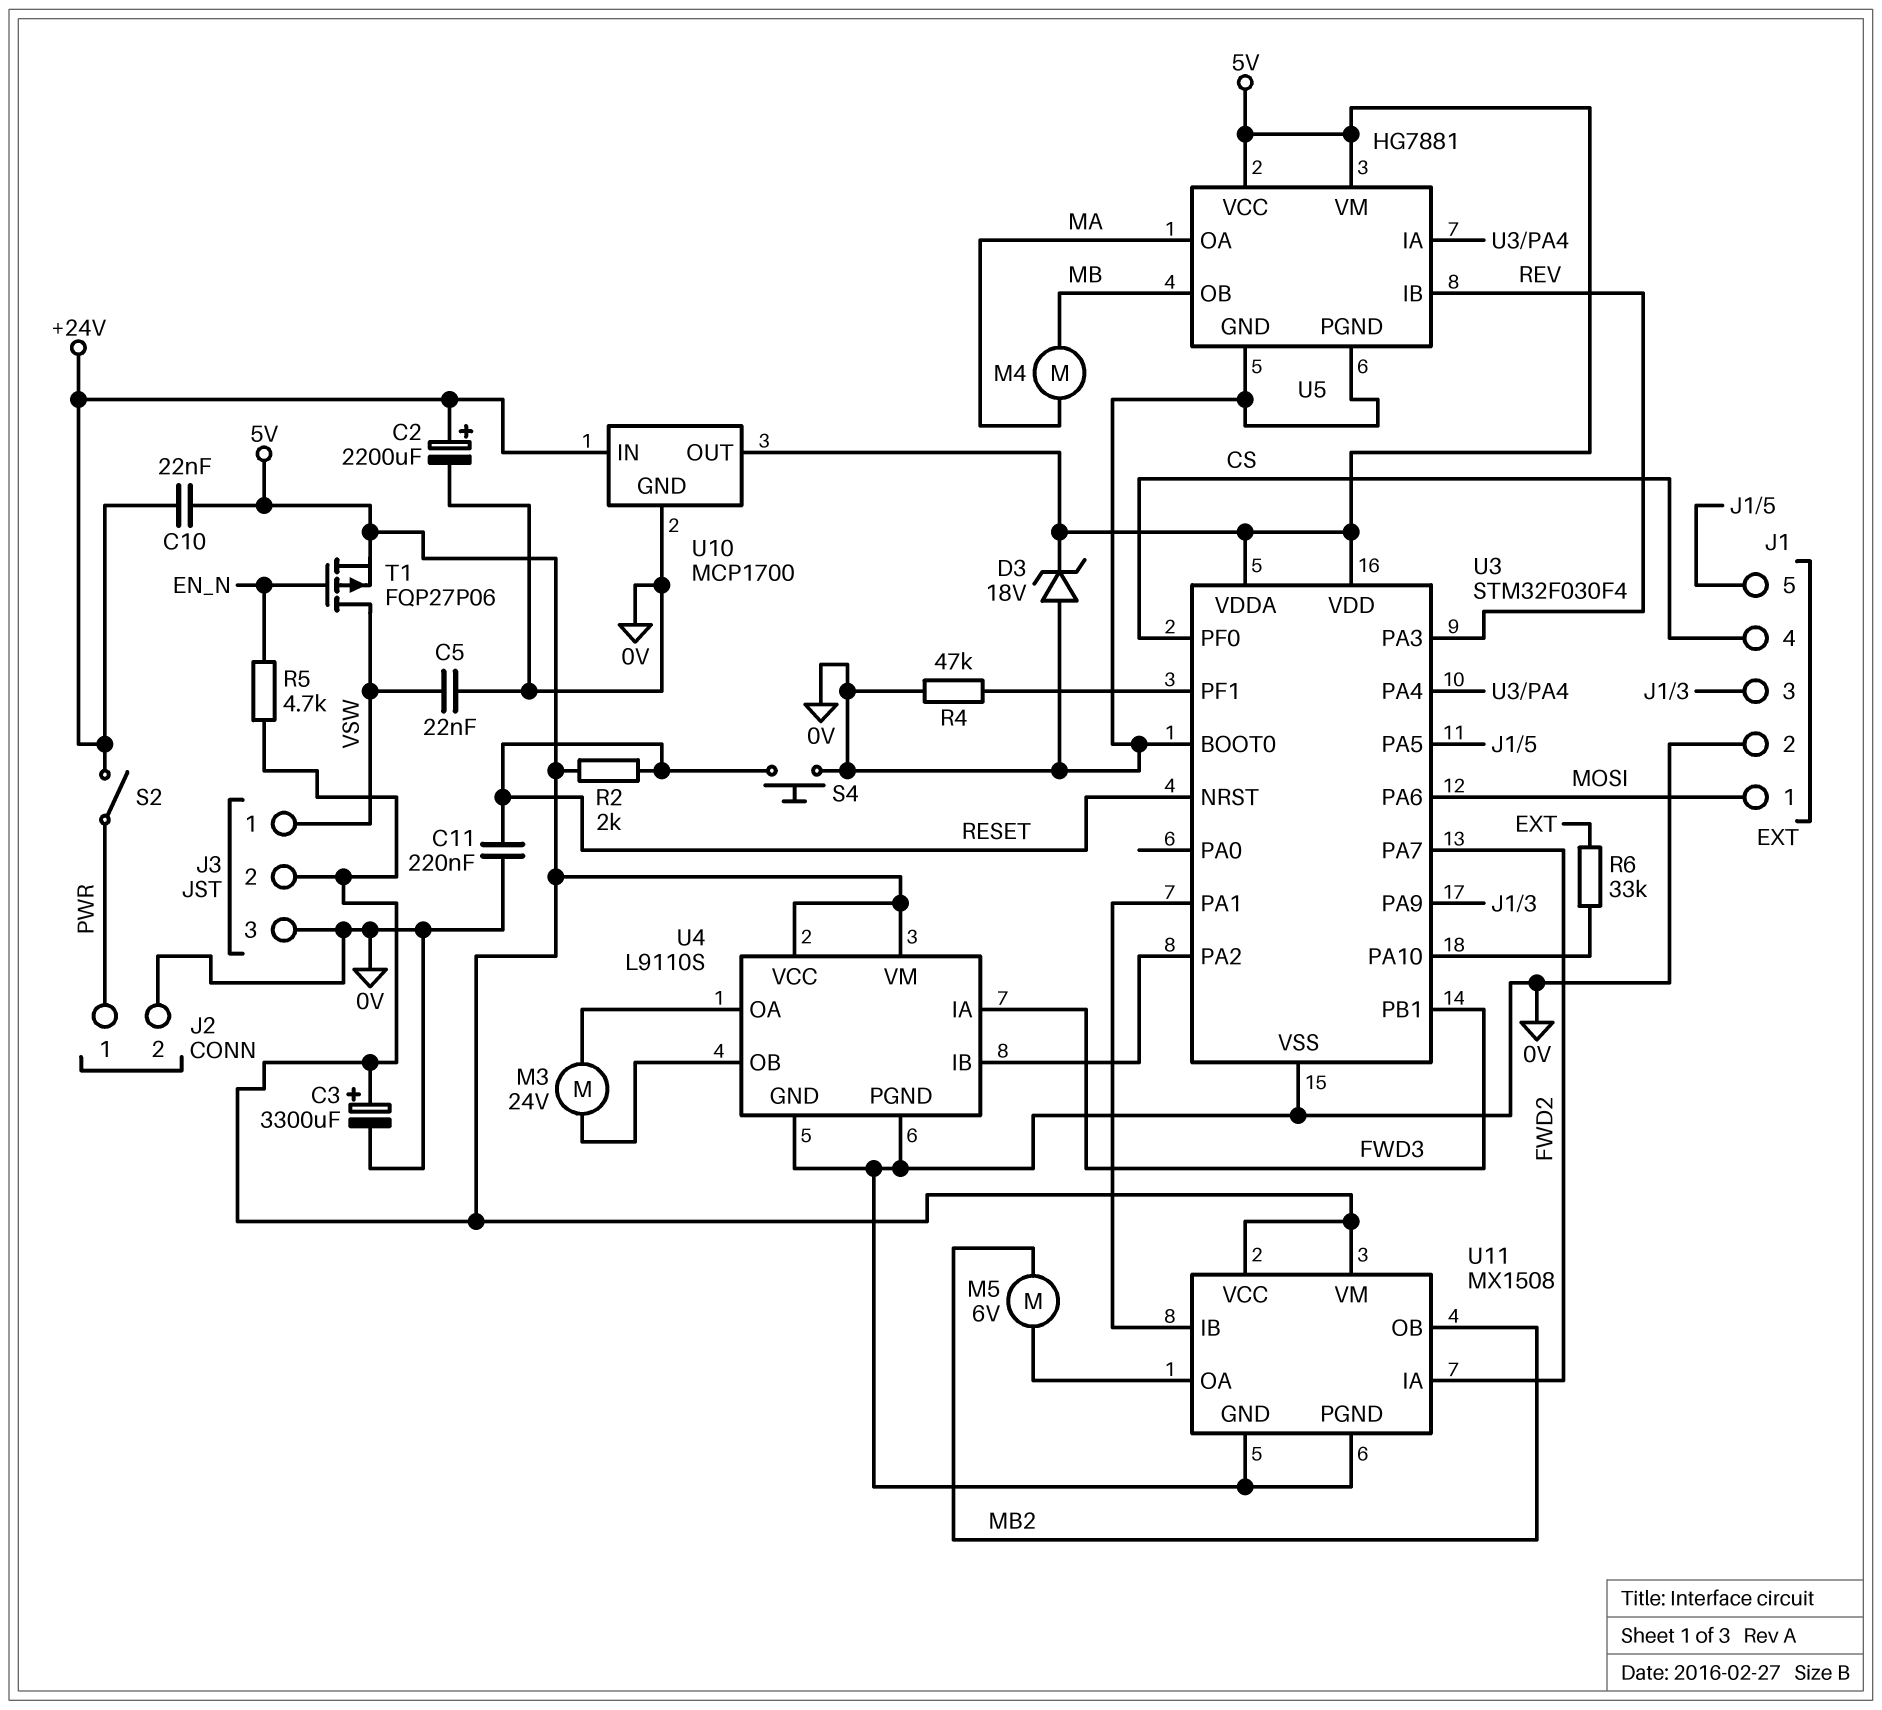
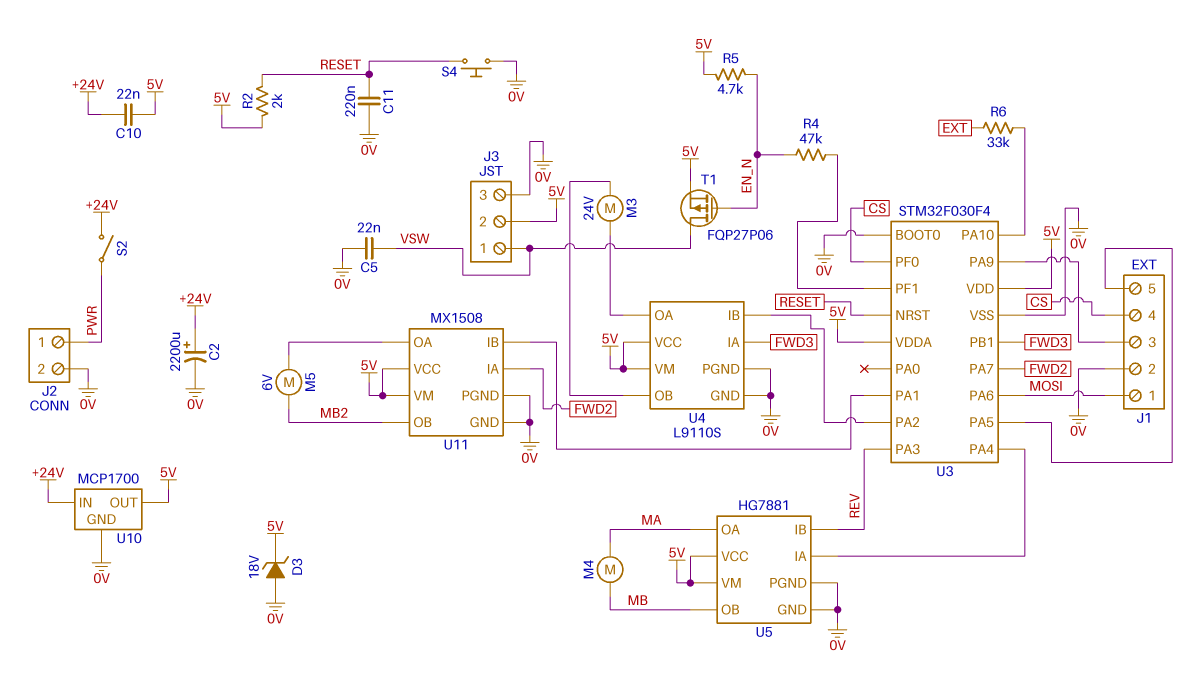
C3: 3300uF (plus 5V, minus 0V) -> none
R4: 47k (0V, U3/PF1) -> 47k (EN_N, U3/PF1)

